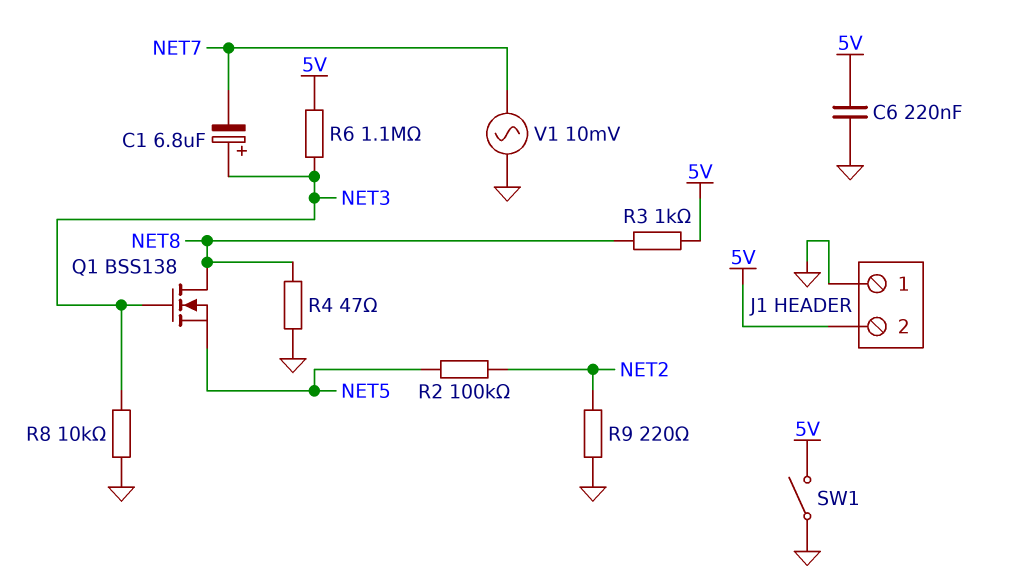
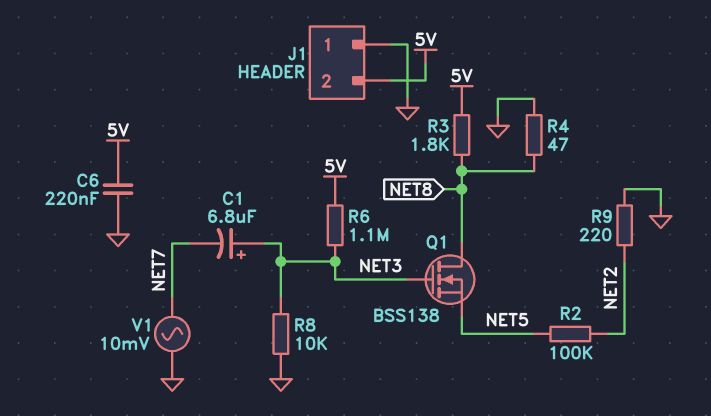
R3: 1k (5V, NET8) -> 1.8k (5V, NET8)
SW1: switch (5V, GND) -> none

